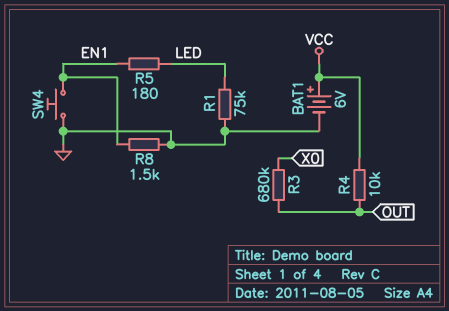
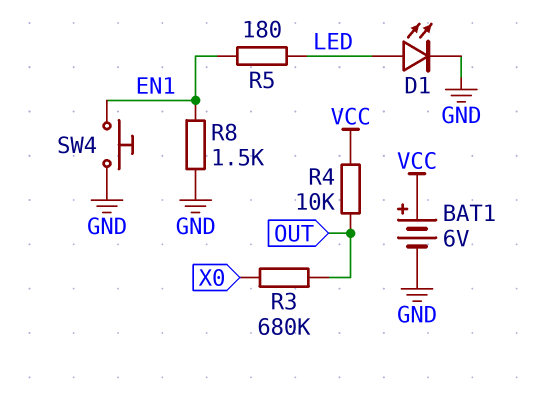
D1: none -> LED (A LED, K GND)
R1: 75k (GND, LED) -> none

